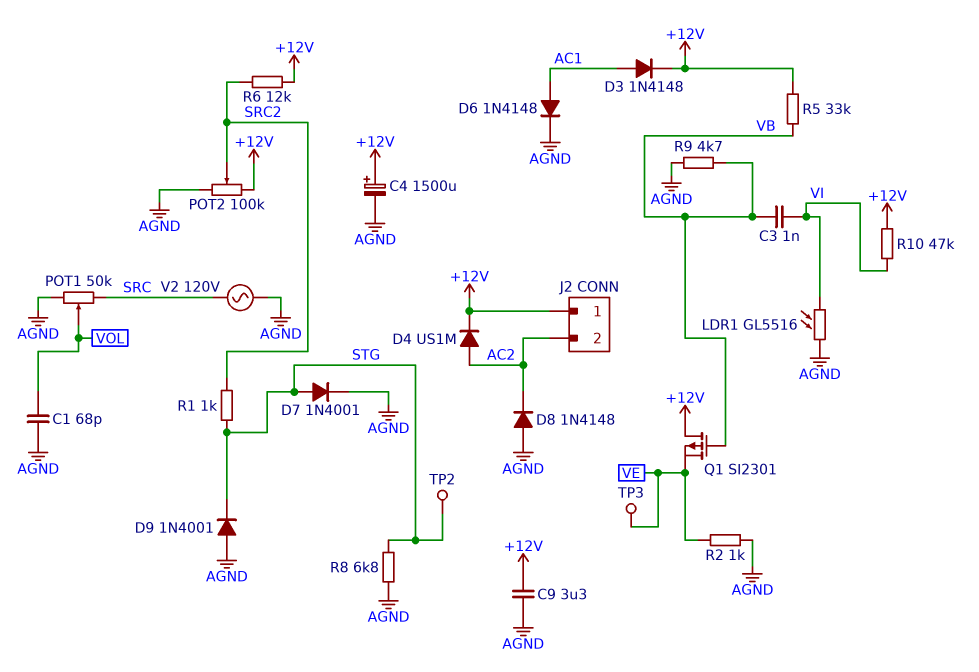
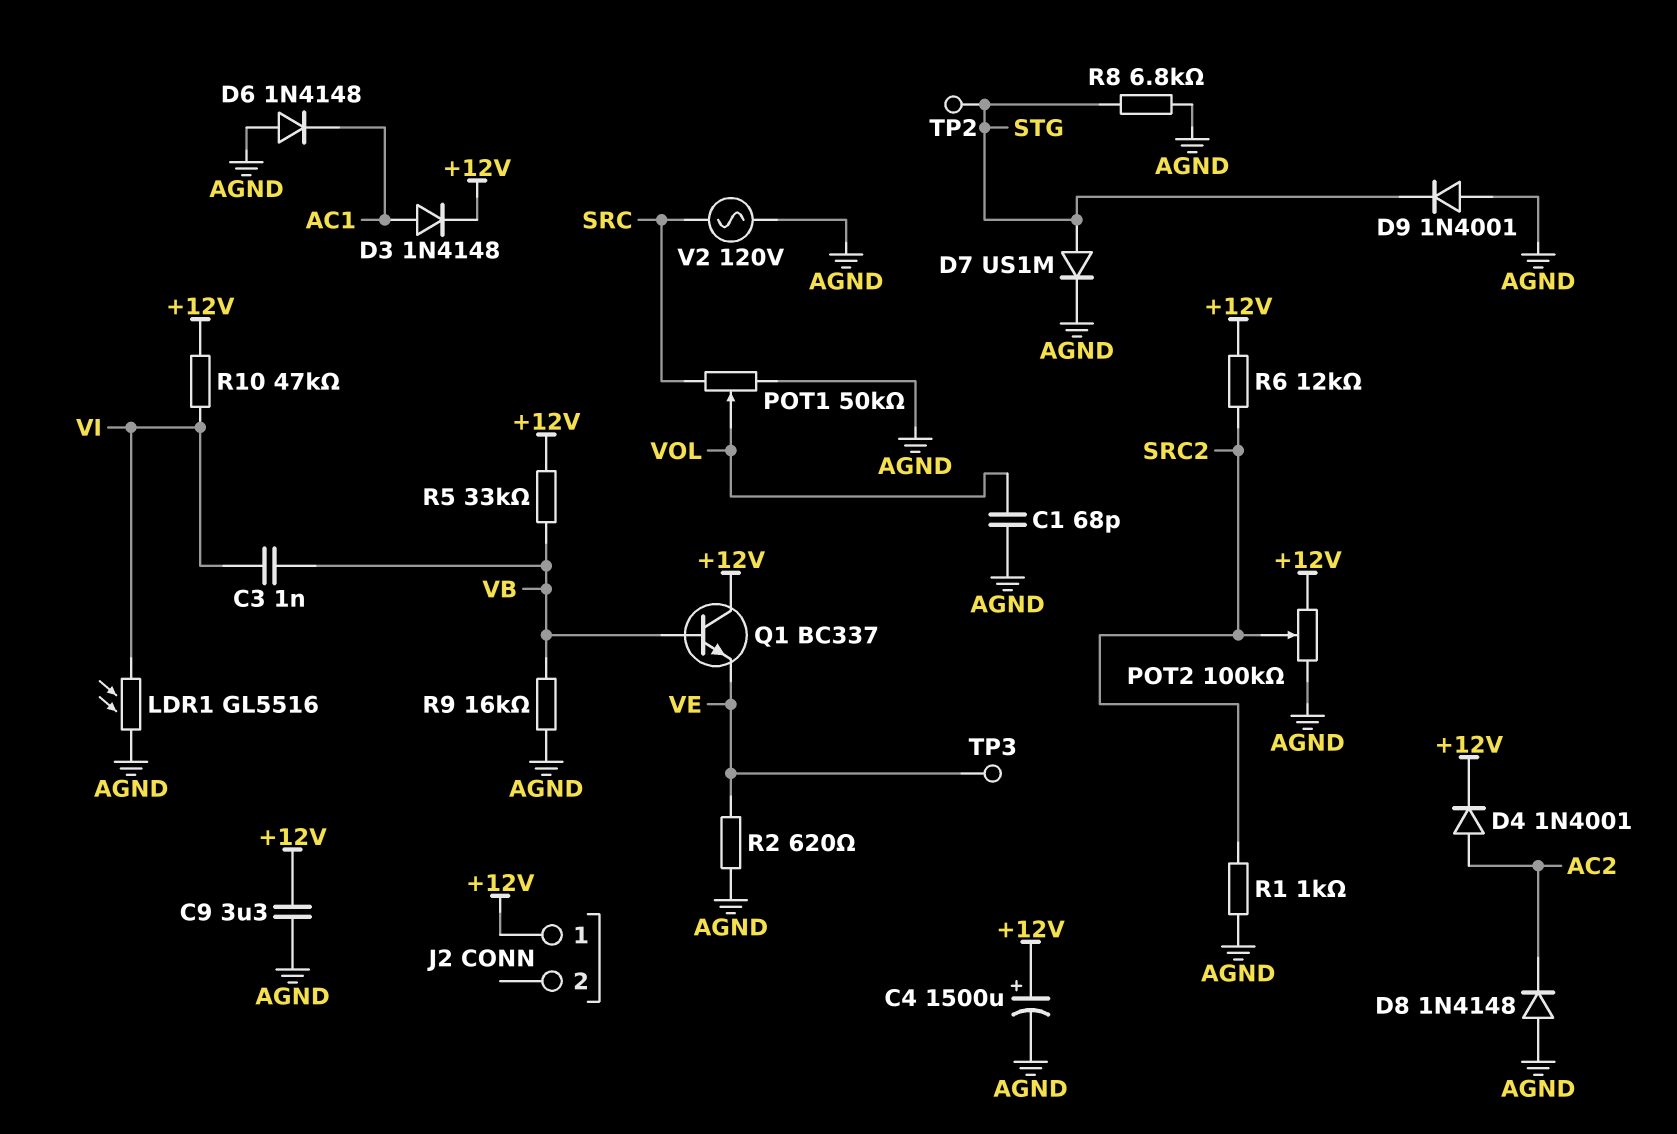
D4: diode US1M (A AC2, K +12V) -> diode 1N4001 (A AC2, K +12V)
D6: diode 1N4148 (A AC1, K AGND) -> diode 1N4148 (A AGND, K AC1)
D7: diode 1N4001 (A STG, K AGND) -> diode US1M (A STG, K AGND)
J2 pin 2: AC2 -> none
Q1: PMOS SI2301 (G VB, D +12V, S VE) -> NPN BC337 (B VB, C +12V, E VE)
R1: 1k (SRC2, STG) -> 1k (AGND, SRC2)
R2: 1k (AGND, VE) -> 620 (AGND, VE)
R9: 4.7k (AGND, VB) -> 16k (AGND, VB)

